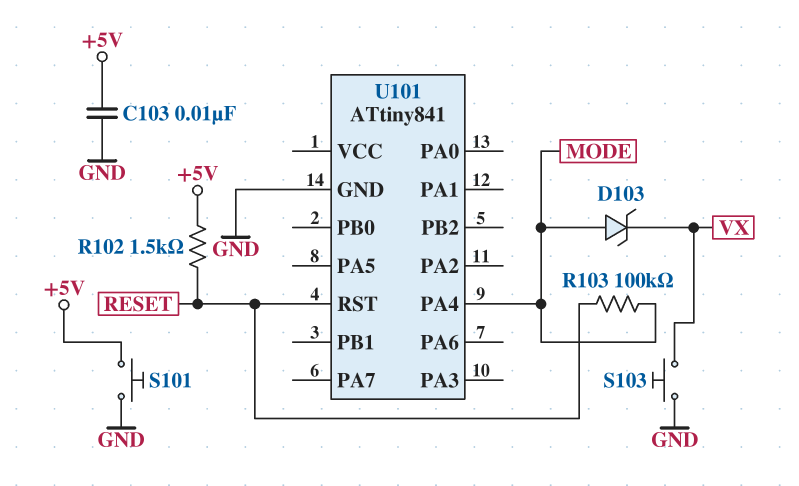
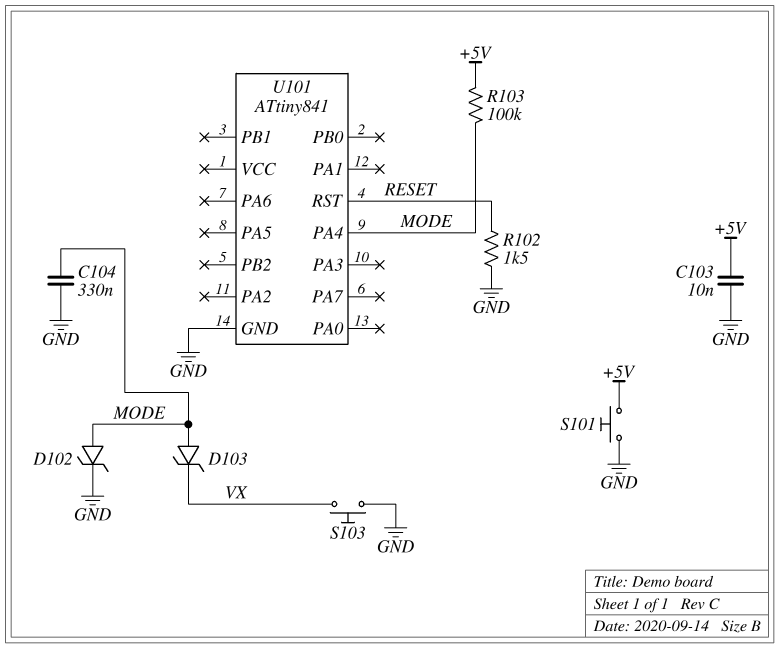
C104: none -> 330nF (GND, MODE)
D102: none -> zener (A MODE, K GND)
R102: 1.5k (+5V, RESET) -> 1.5k (GND, RESET)
R103: 100k (MODE, RESET) -> 100k (+5V, MODE)

